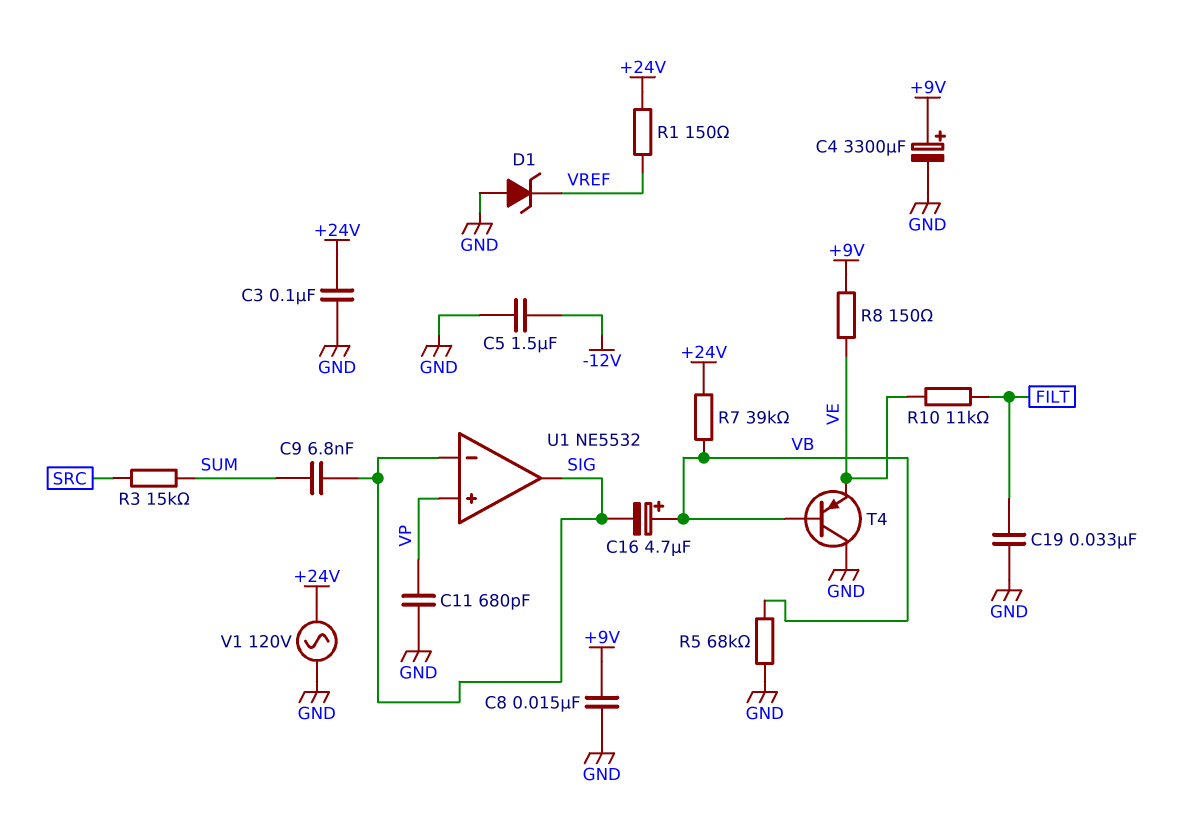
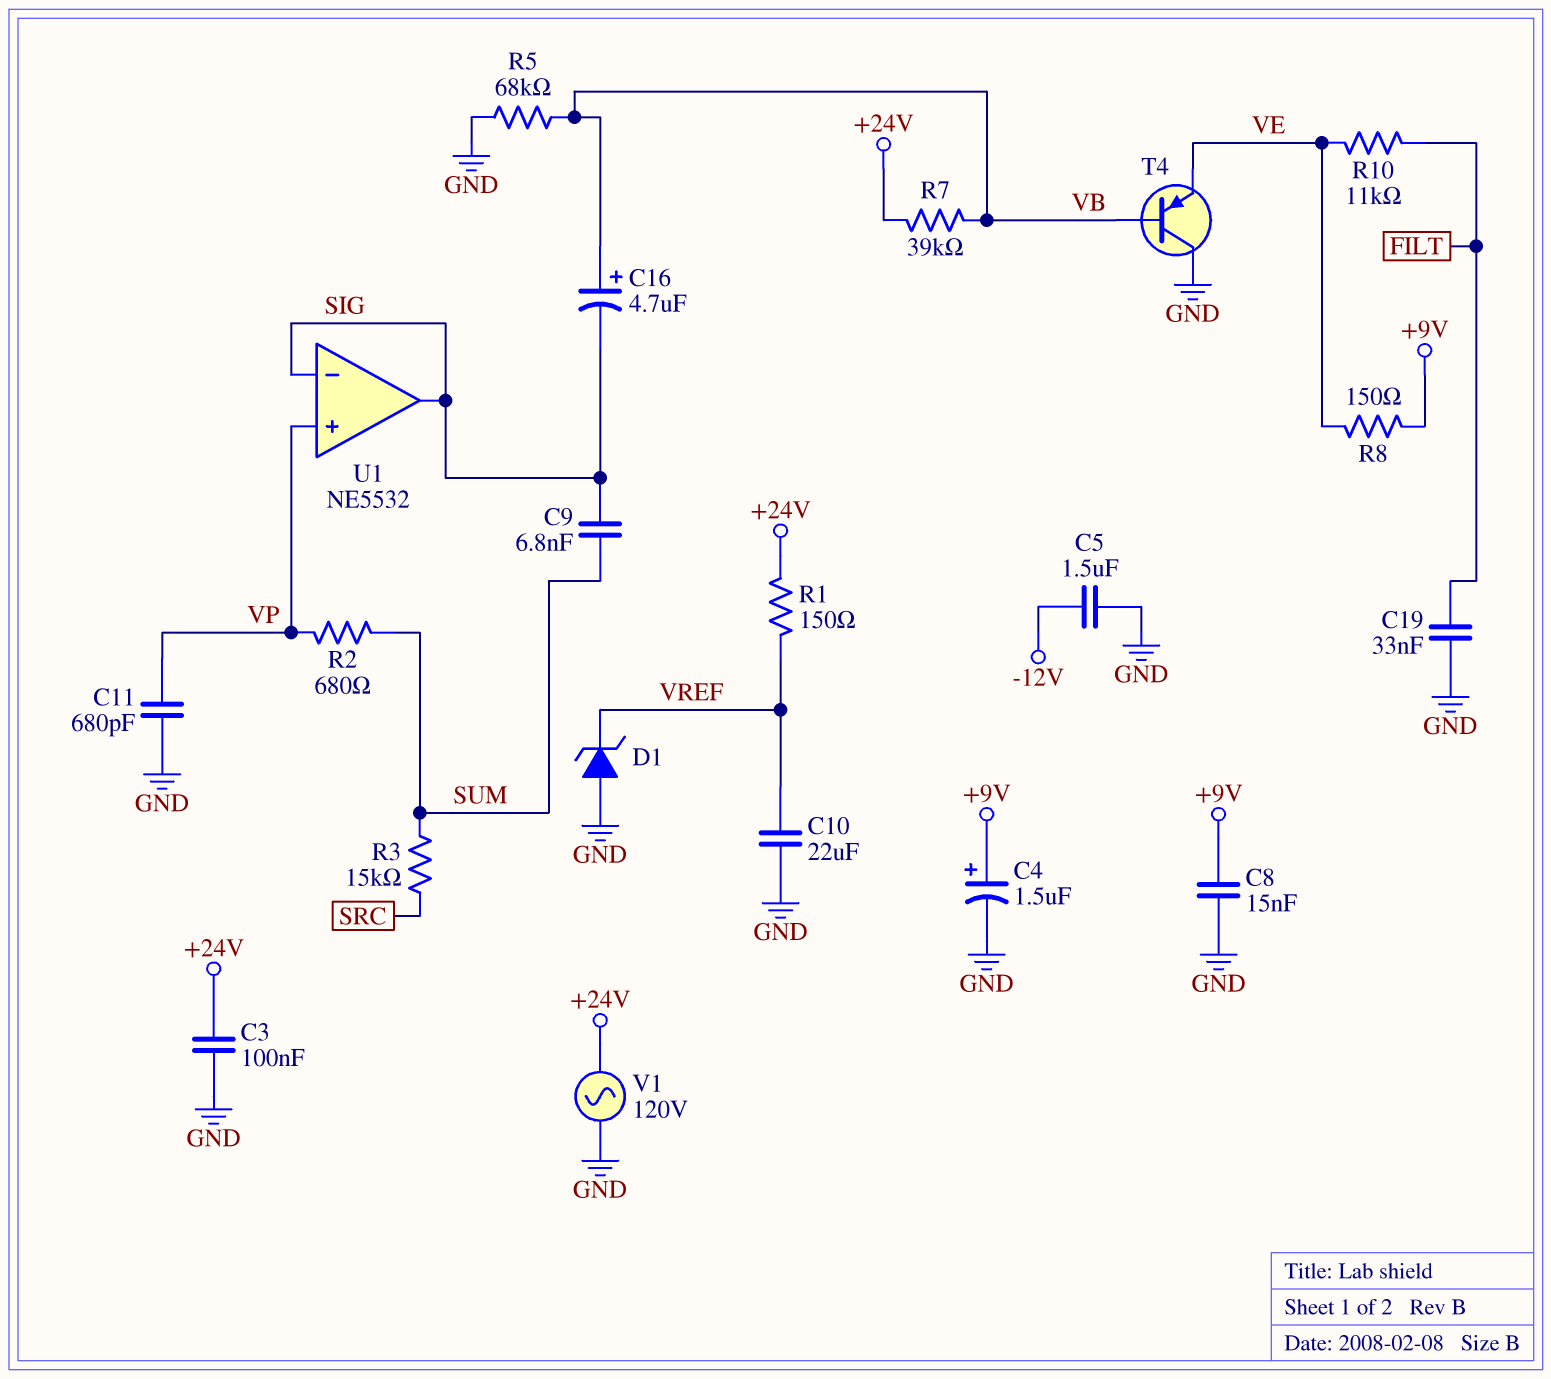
C4: 3300uF (plus +9V, minus GND) -> 1.5uF (plus +9V, minus GND)
C10: none -> 22uF (GND, VREF)
R2: none -> 680 (SUM, VP)

